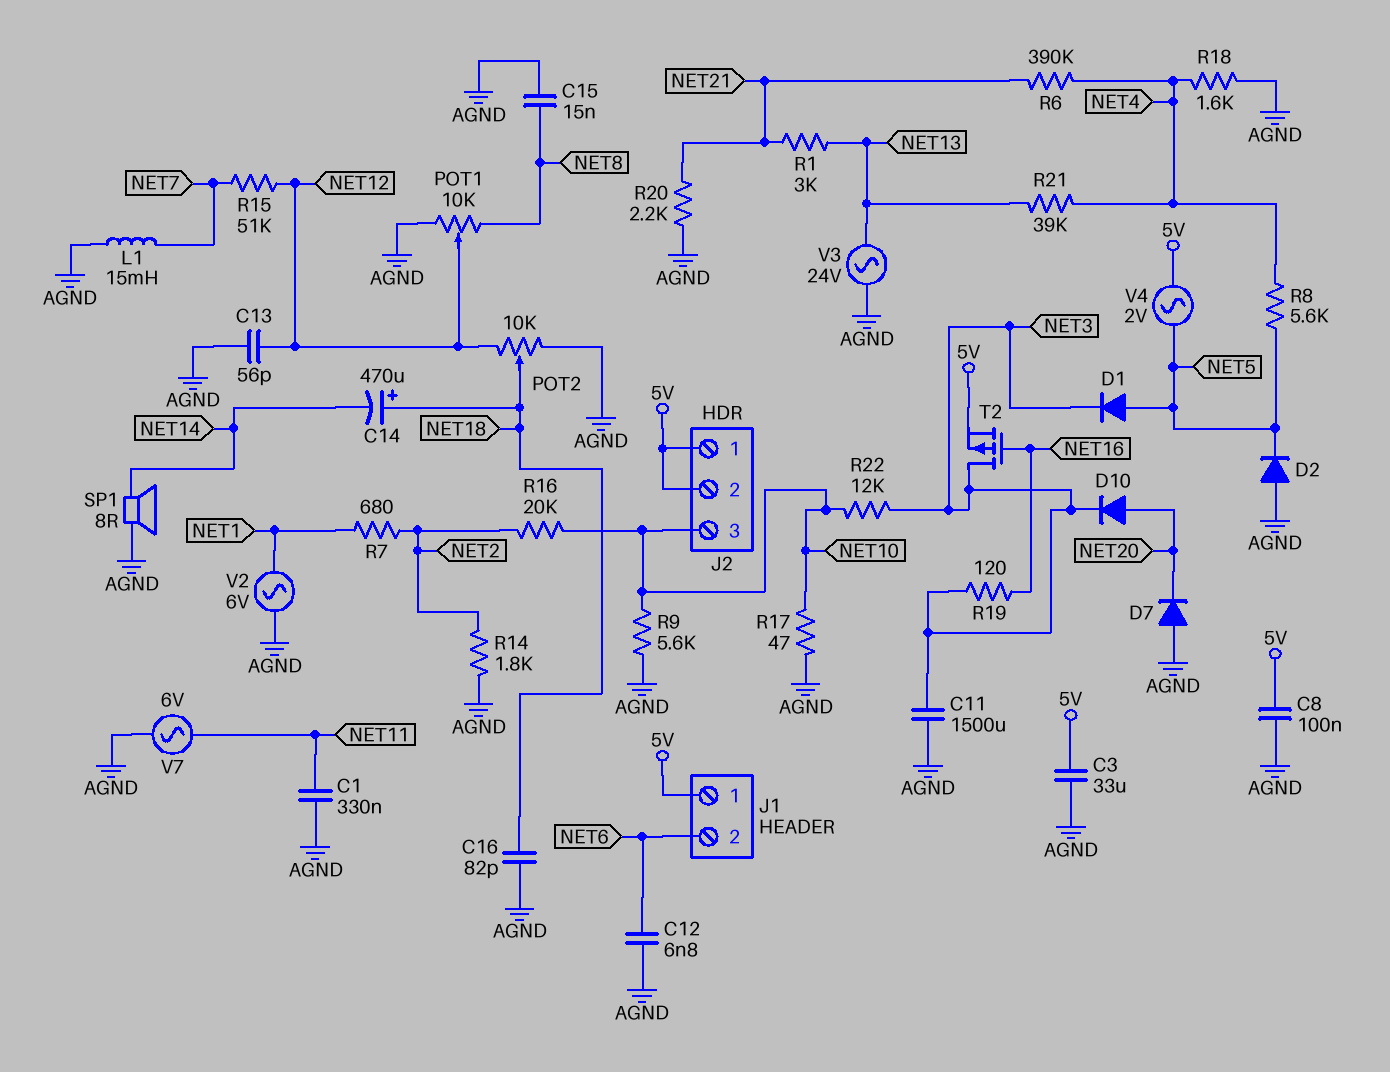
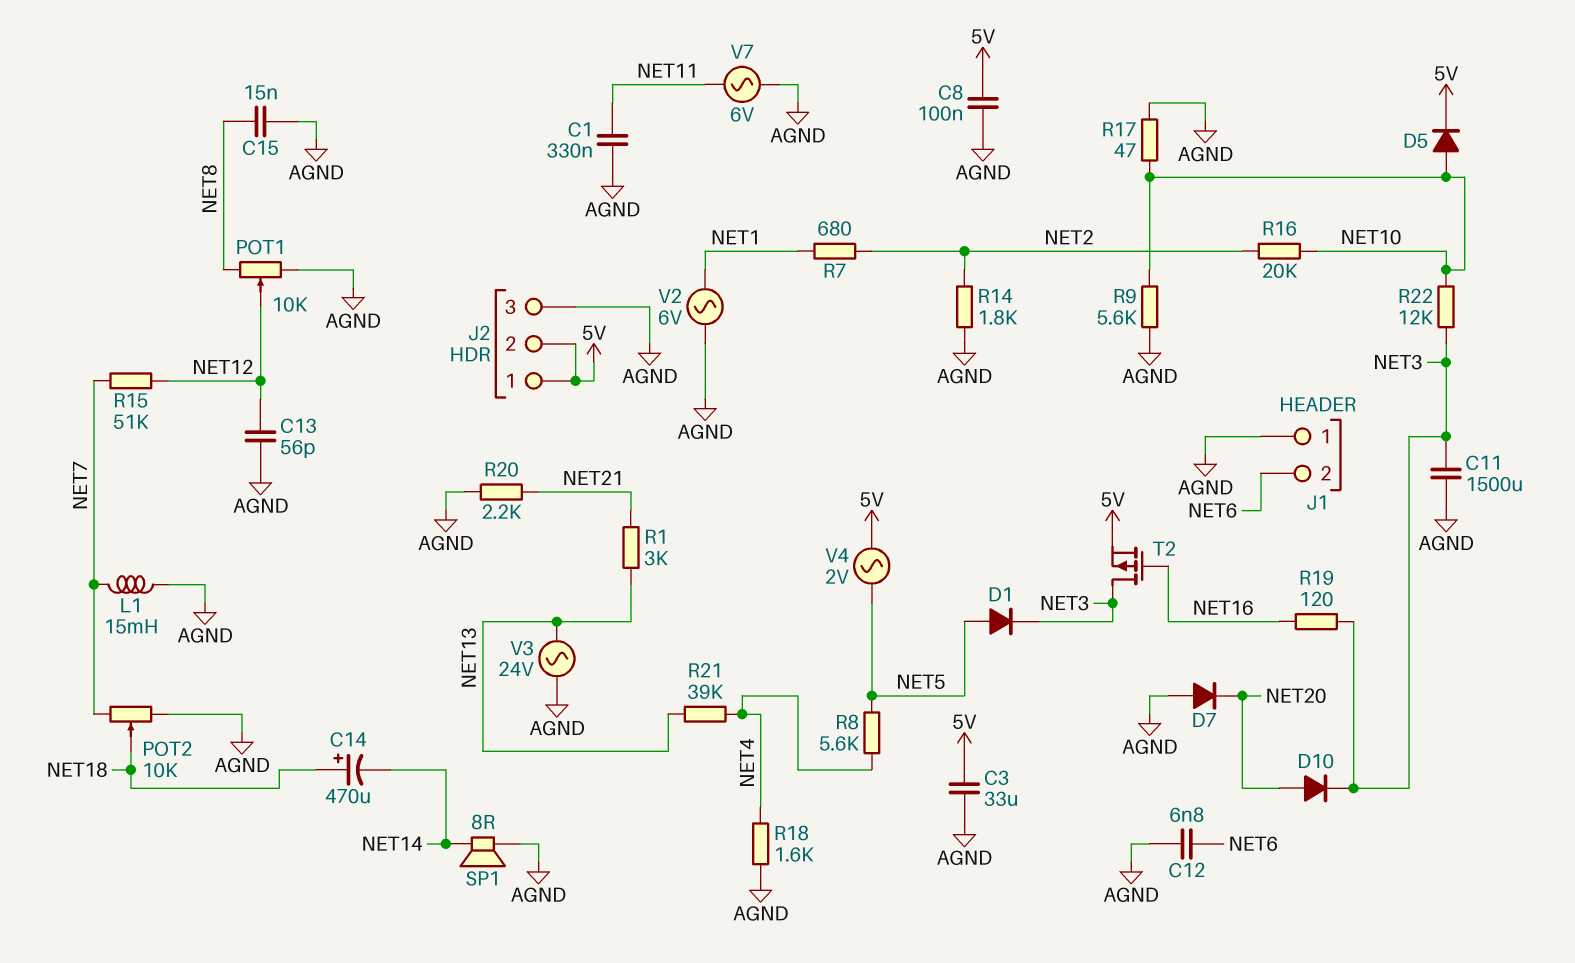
C16: 82pF (AGND, NET18) -> none
D2: diode (A AGND, K NET5) -> none
D5: none -> diode (A NET10, K 5V)
J1 pin 1: 5V -> AGND
J2 pin 3: NET10 -> AGND
POT2: 10k (AGND, NET12, wiper NET18) -> 10k (AGND, NET7, wiper NET18)
R6: 390k (NET4, NET21) -> none

